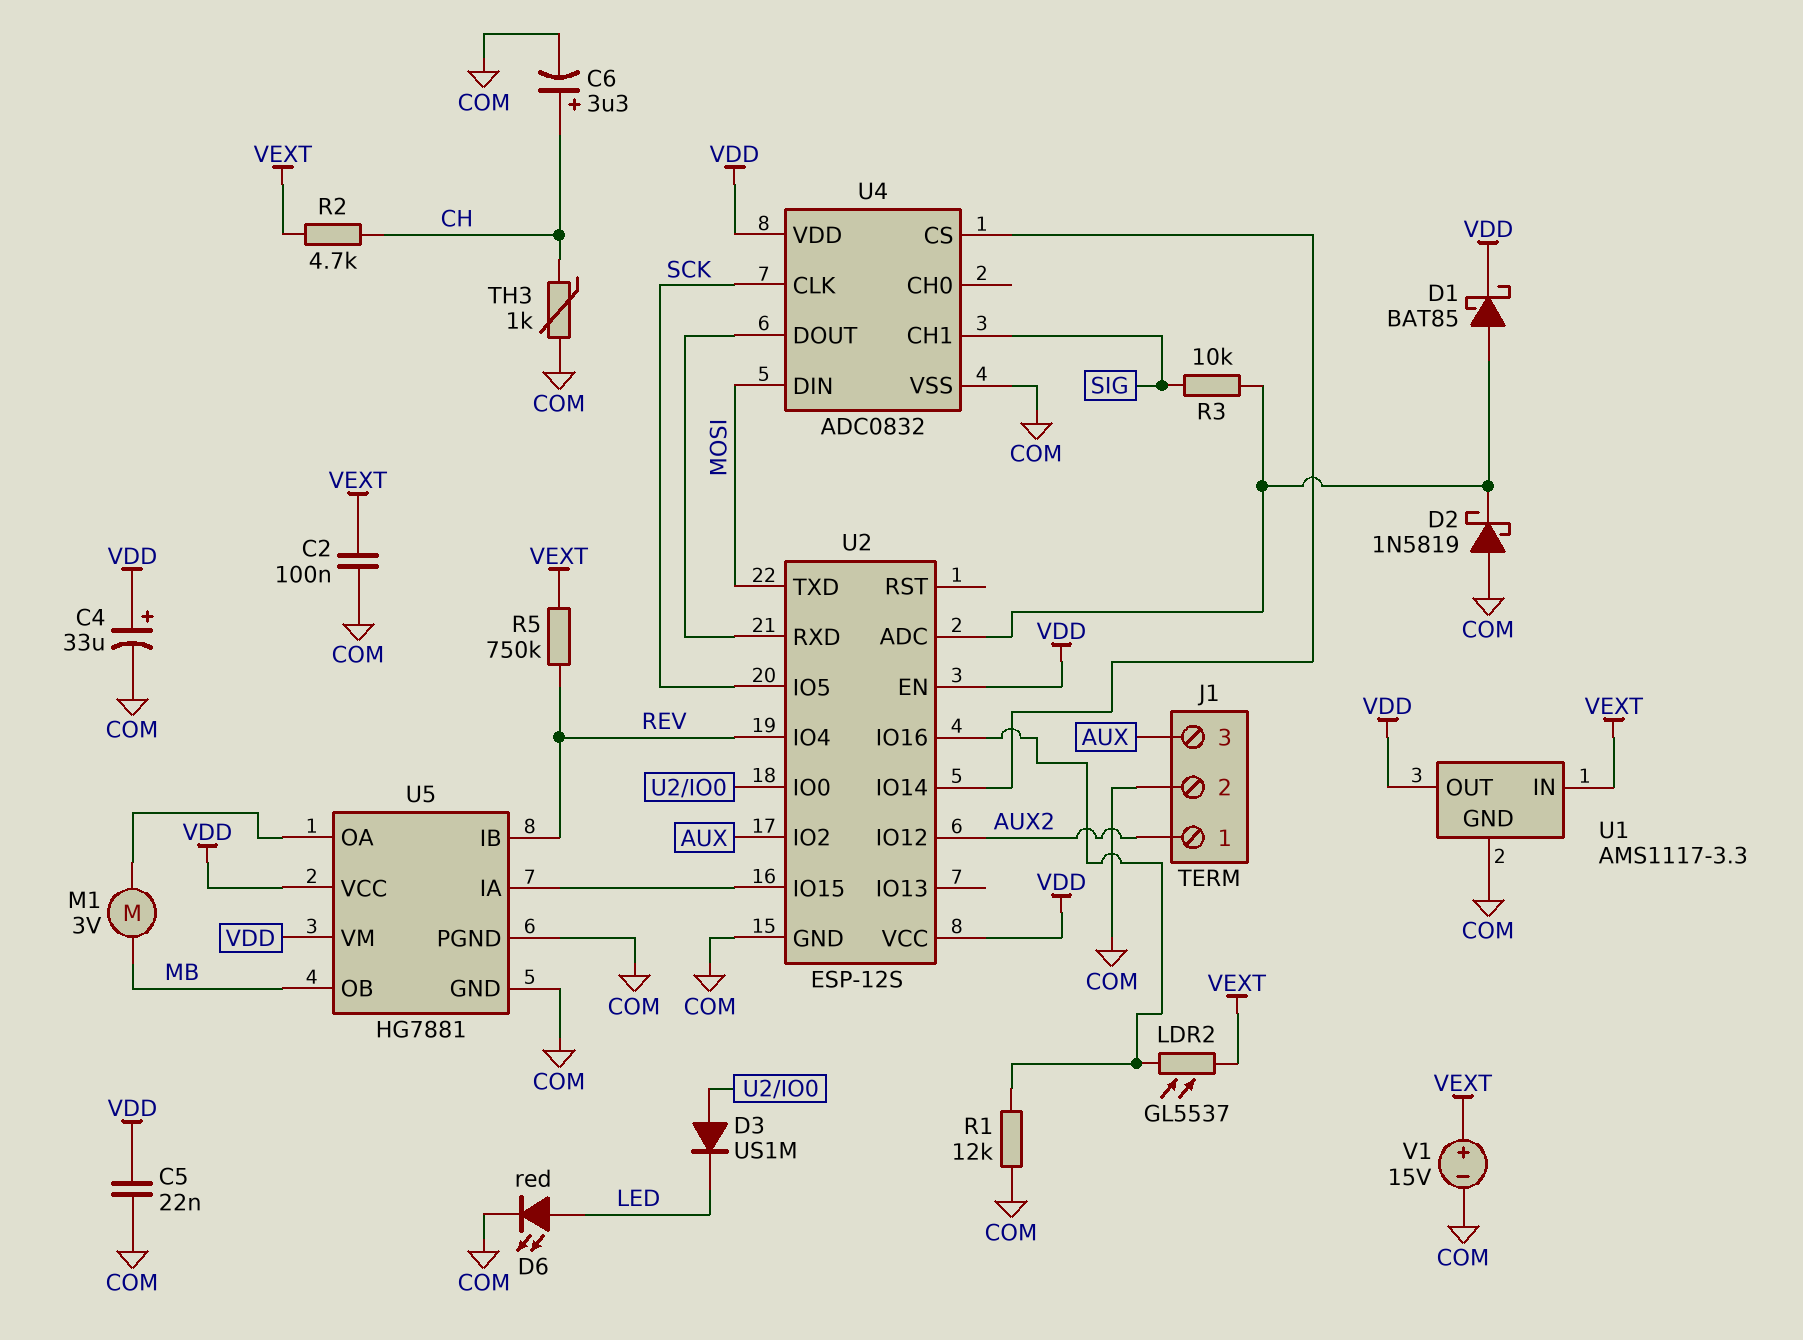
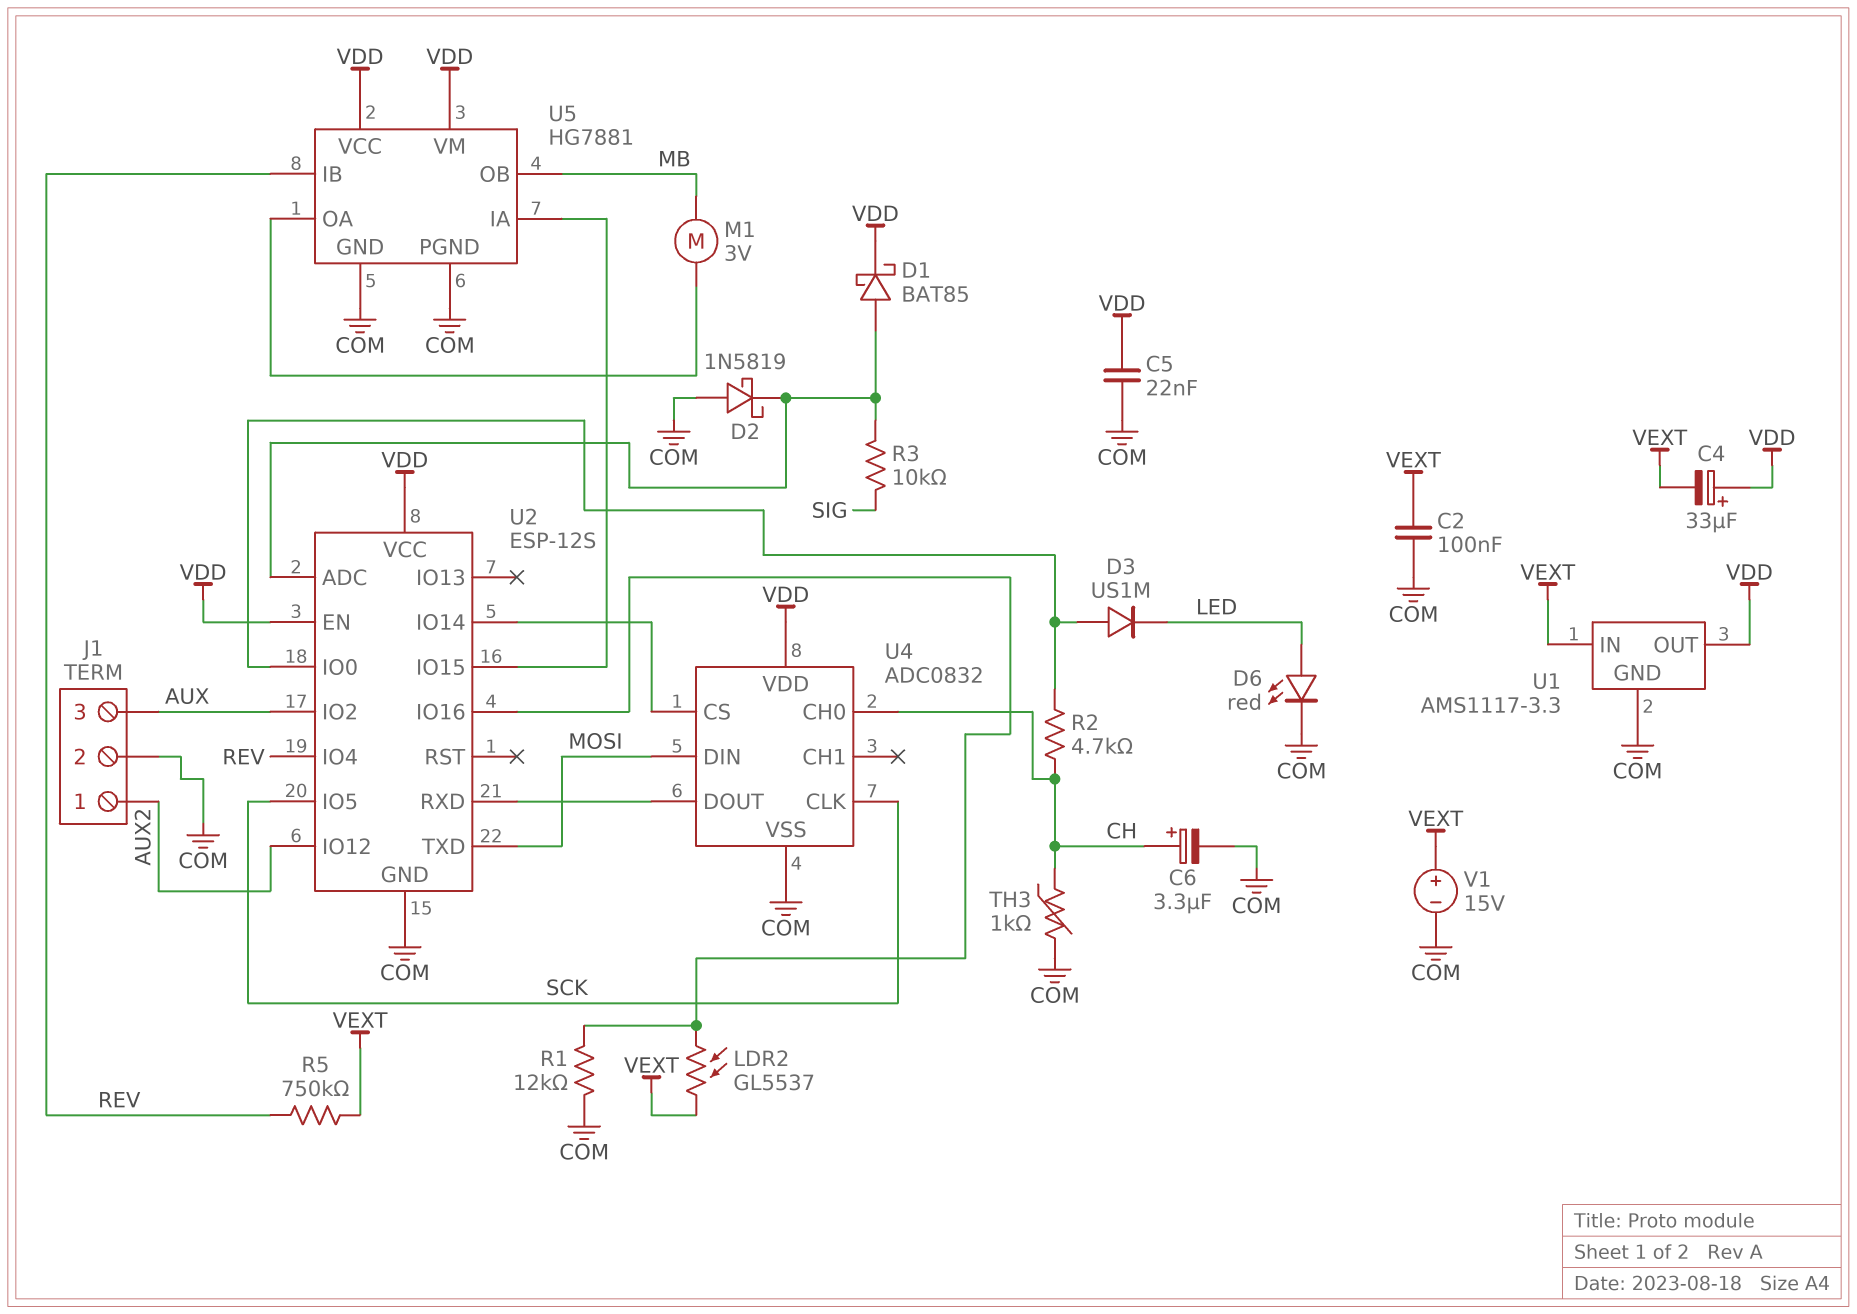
C4: 33uF (plus VDD, minus COM) -> 33uF (plus VDD, minus VEXT)
R2: 4.7k (CH, VEXT) -> 4.7k (CH, U2/IO0)
U4 pin CH0: none -> CH
U4 pin CH1: SIG -> none

